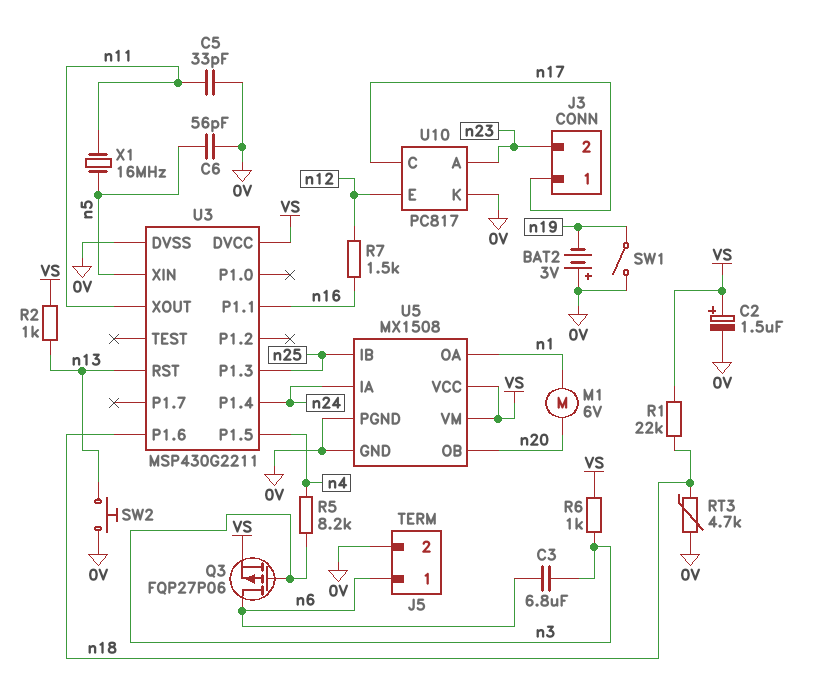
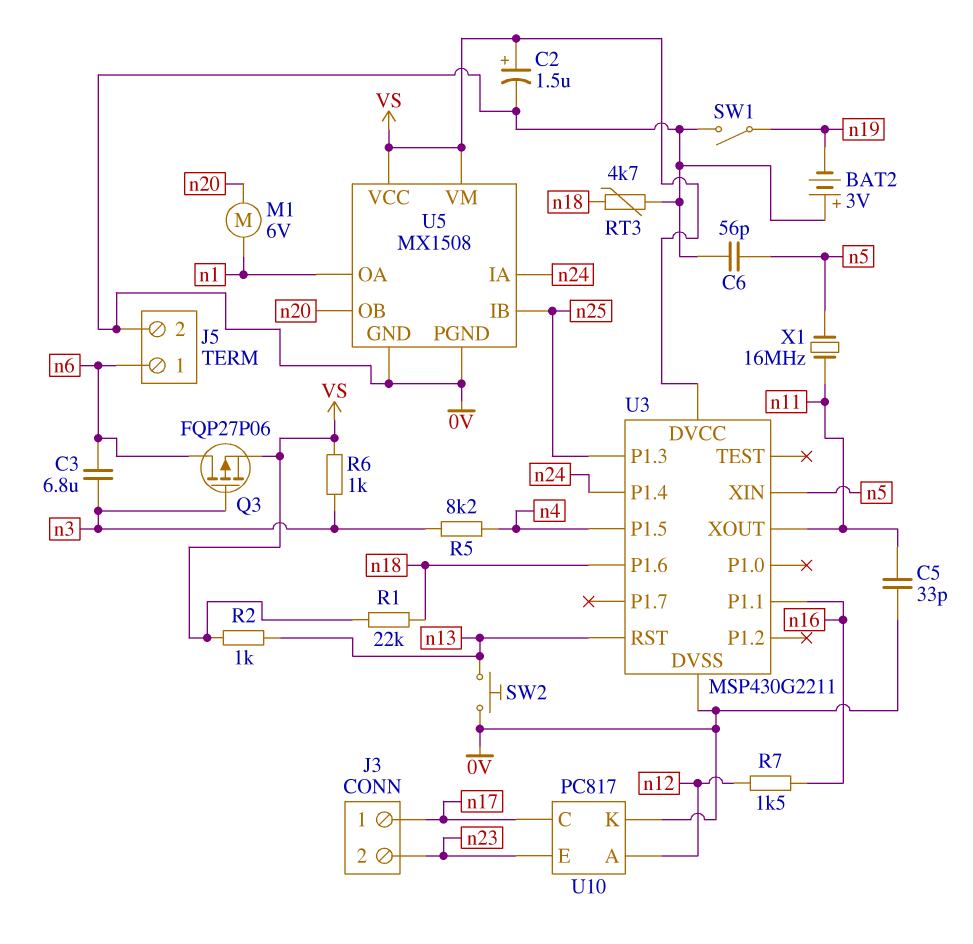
U10 pin A: n23 -> n12
U10 pin E: n12 -> n23

